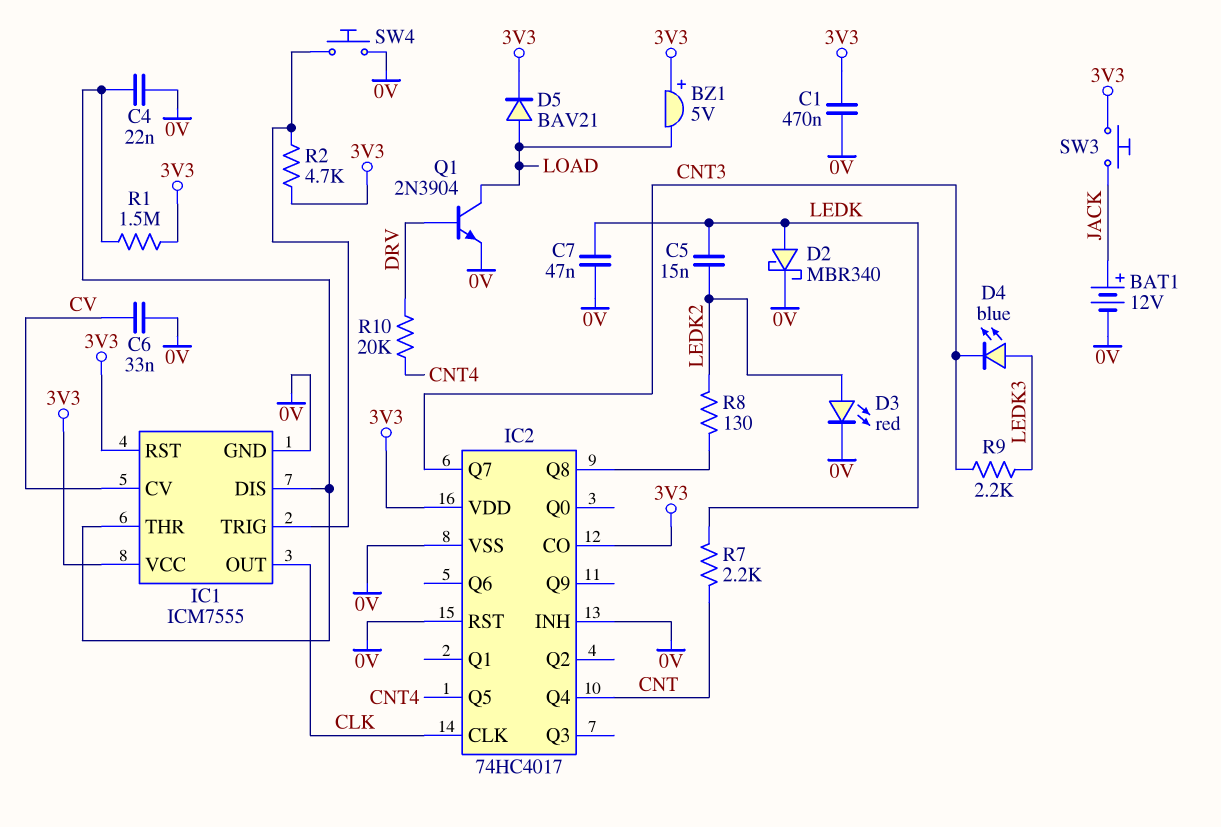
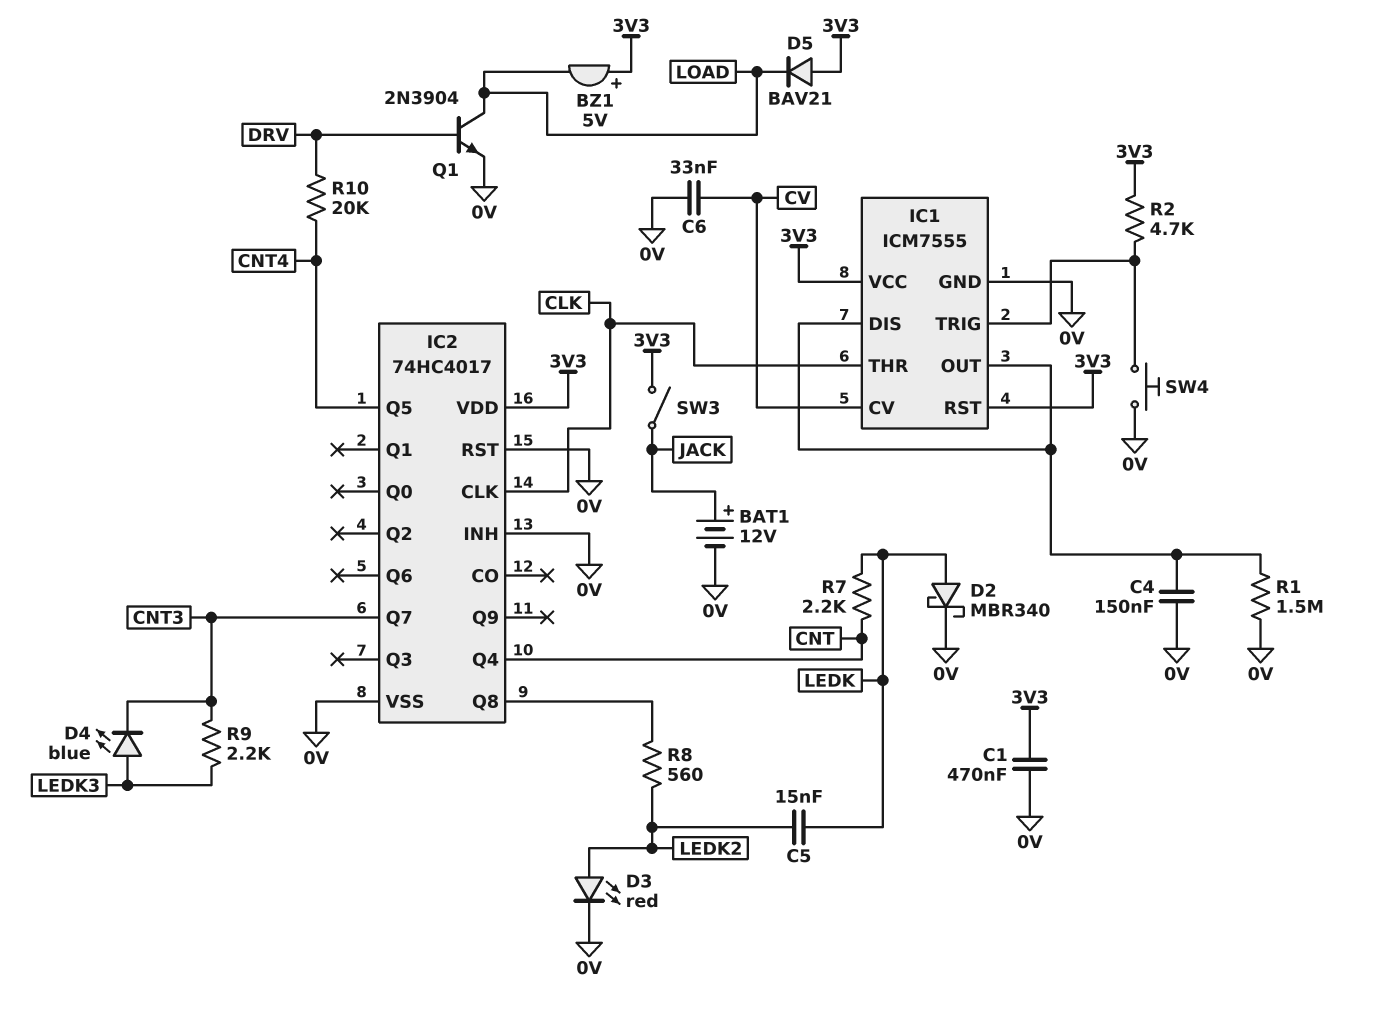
C4: 22nF (0V, IC1/DIS) -> 150nF (0V, IC1/DIS)
C7: 47nF (0V, LEDK) -> none
D5: diode BAV21 (A LOAD, K 3V3) -> diode BAV21 (A 3V3, K LOAD)
IC1 pin OUT: CLK -> IC1/DIS
IC1 pin THR: IC1/DIS -> CLK
IC2 pin CO: 3V3 -> none
R1: 1.5M (3V3, IC1/DIS) -> 1.5M (0V, IC1/DIS)
R8: 130 (IC2/Q8, LEDK2) -> 560 (IC2/Q8, LEDK2)
SW3: button (3V3, JACK) -> switch (3V3, JACK)

